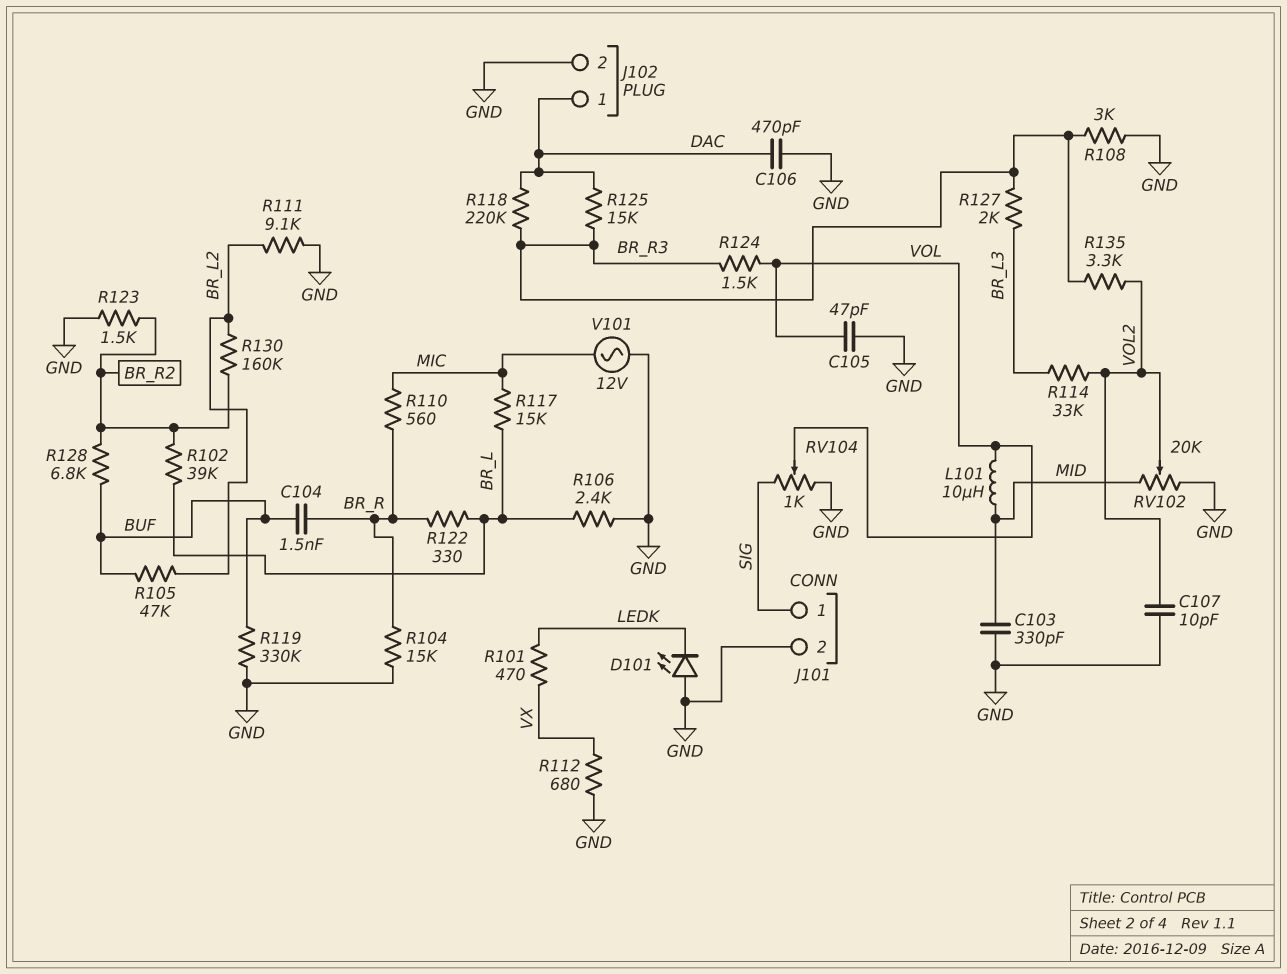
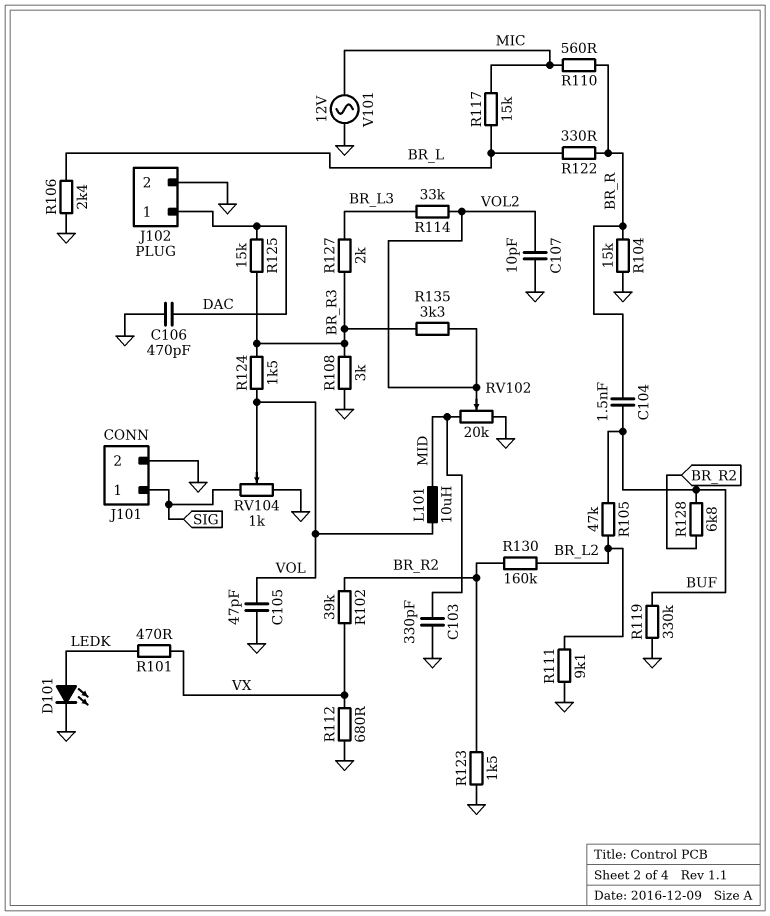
D101: LED (A GND, K LEDK) -> LED (A LEDK, K GND)
R102: 39k (BR_L, BR_R2) -> 39k (BR_R2, VX)
R118: 220k (BR_R3, DAC) -> none

